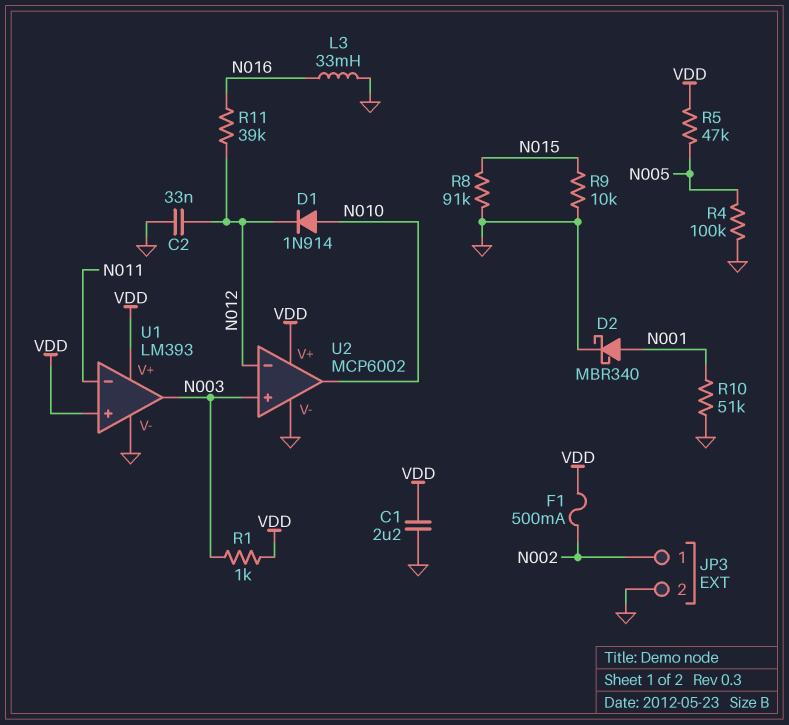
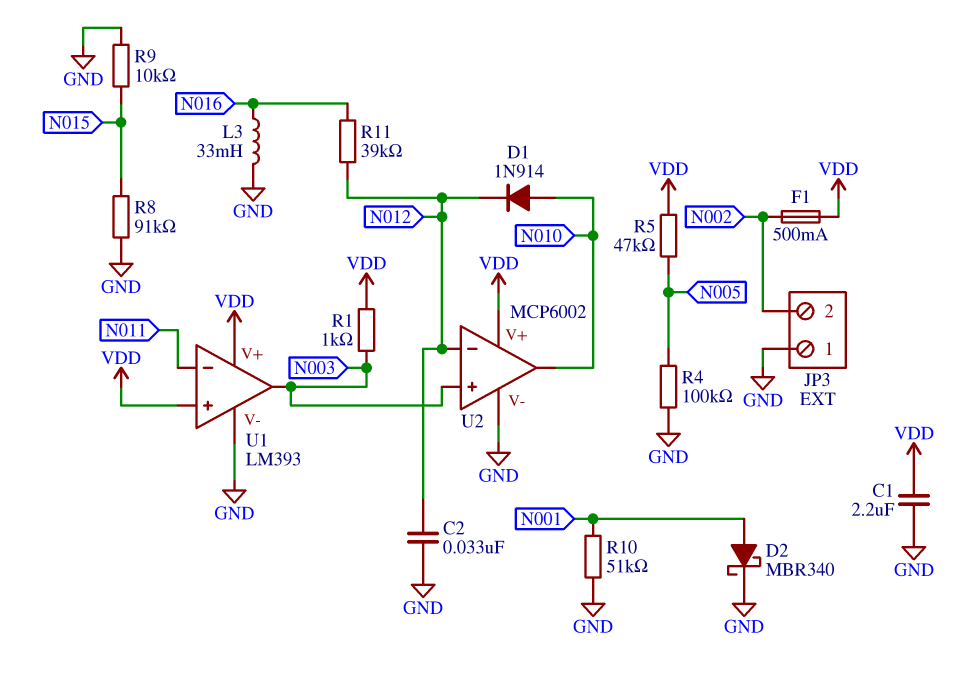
JP3 pin 1: N002 -> GND
JP3 pin 2: GND -> N002

